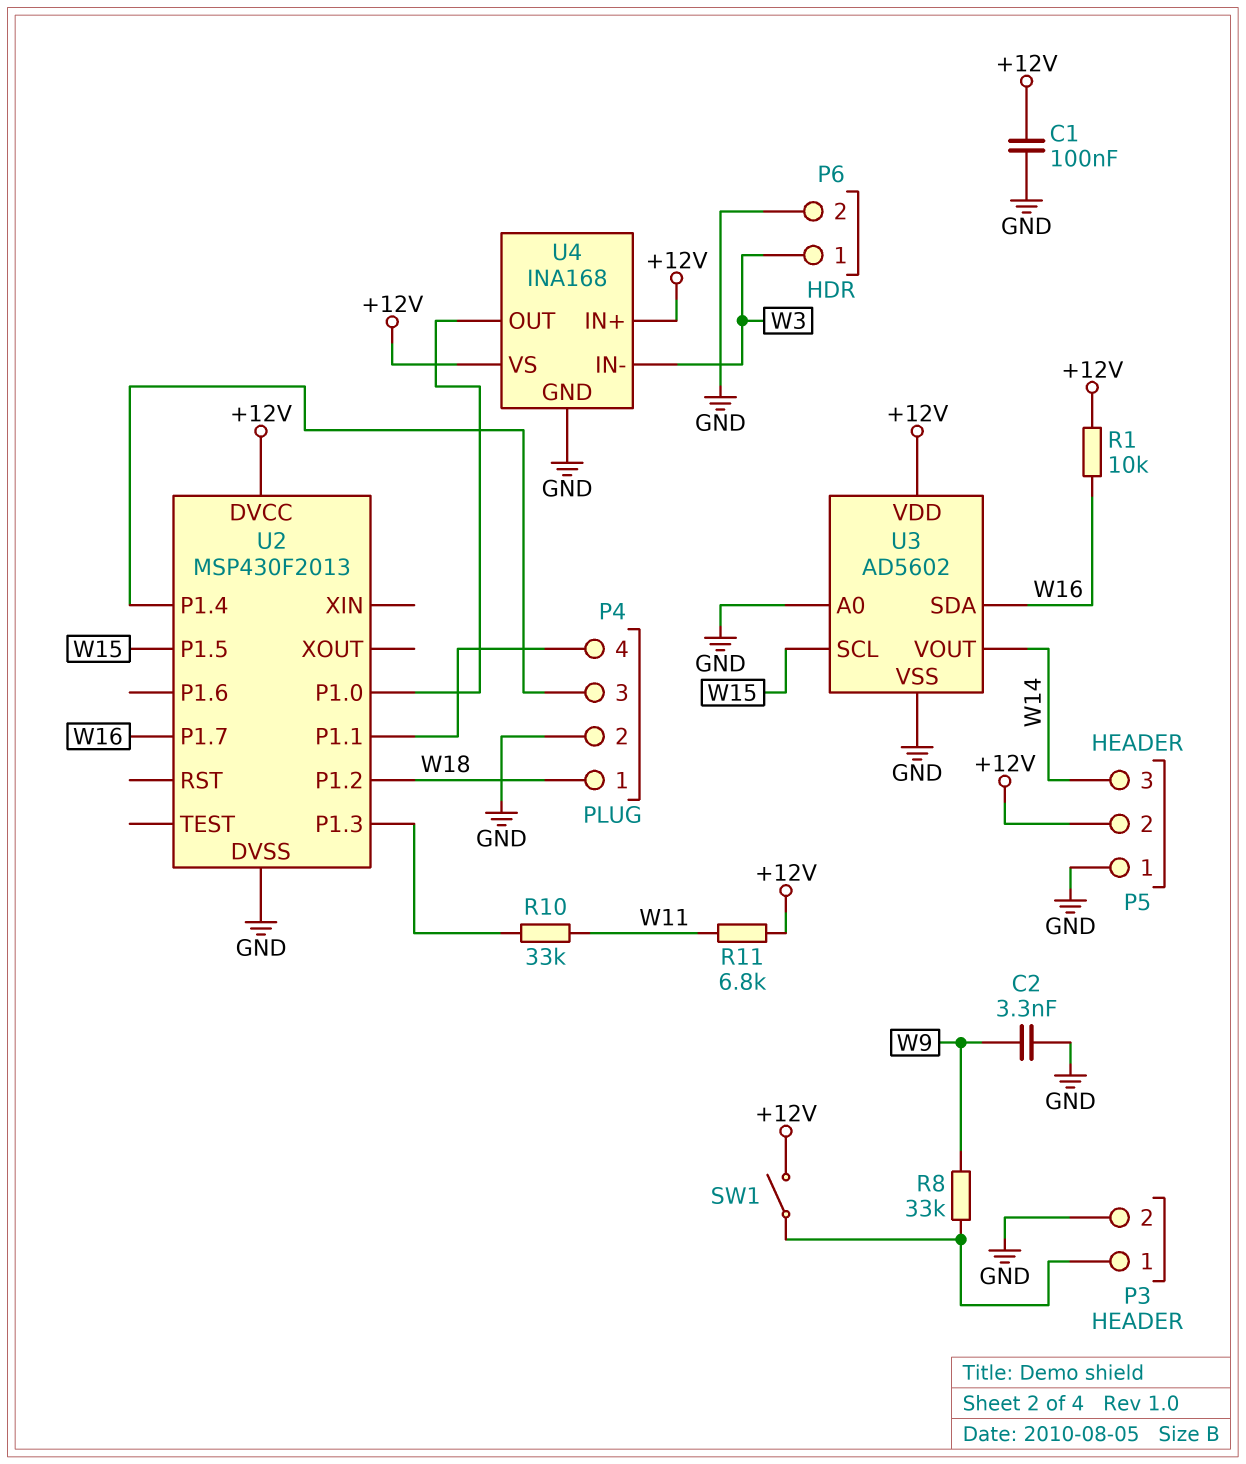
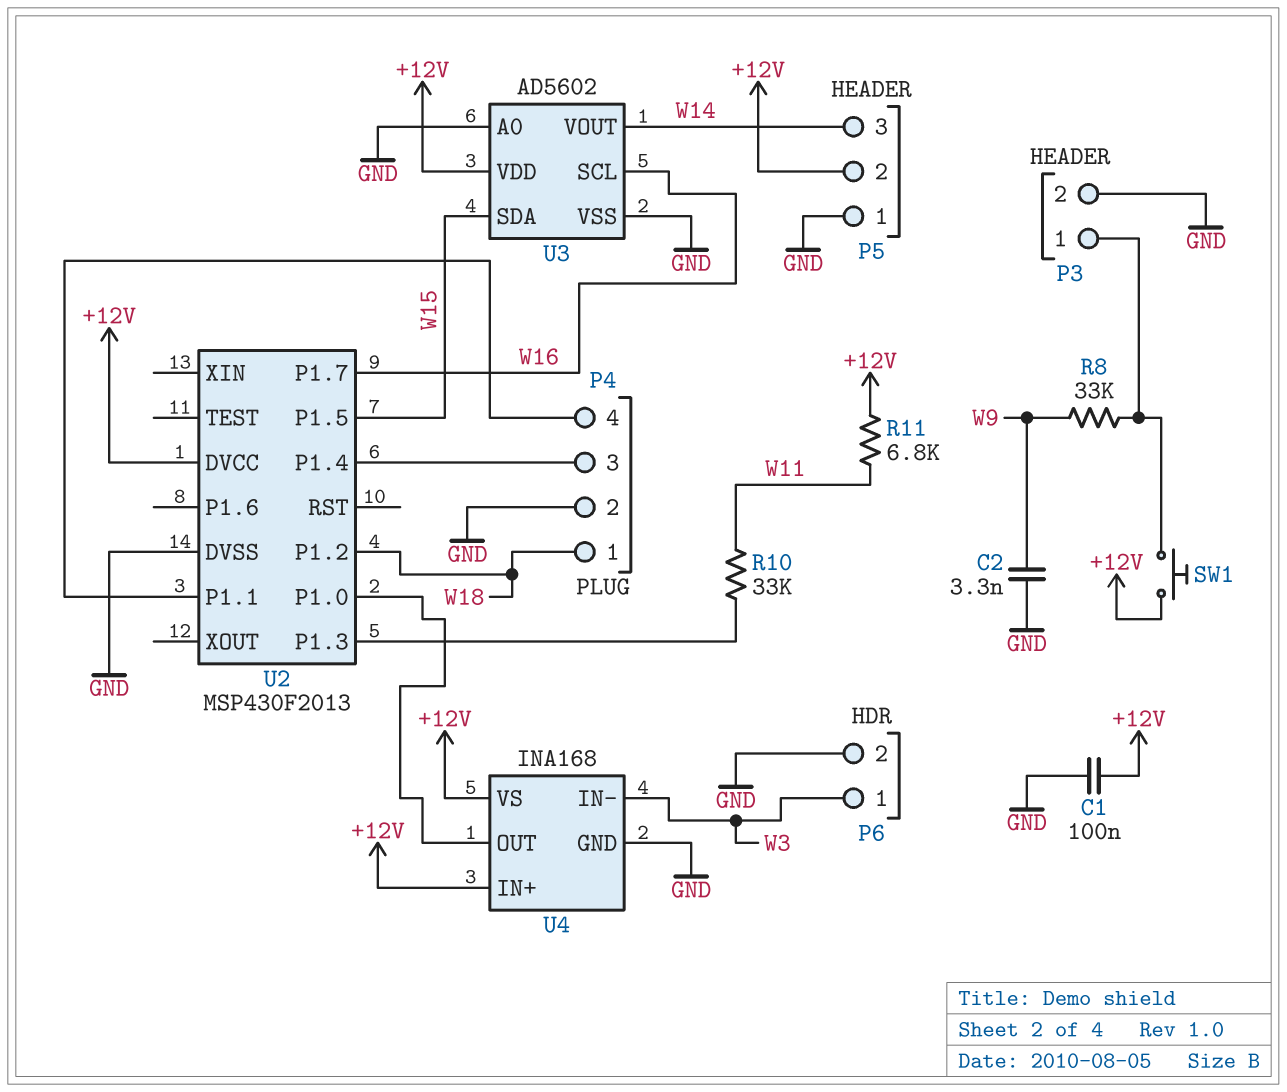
R1: 10k (+12V, W16) -> none
SW1: switch (+12V, P3/1) -> button (+12V, P3/1)
U3 pin SCL: W15 -> W16
U3 pin SDA: W16 -> W15

